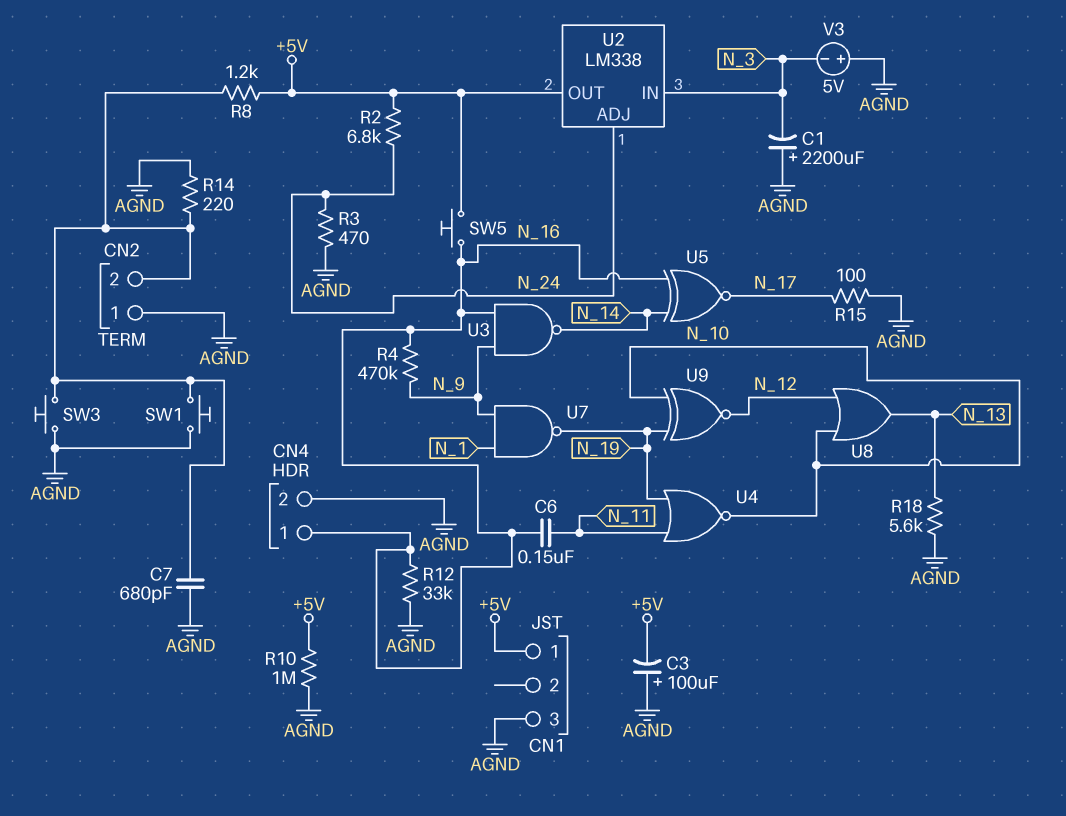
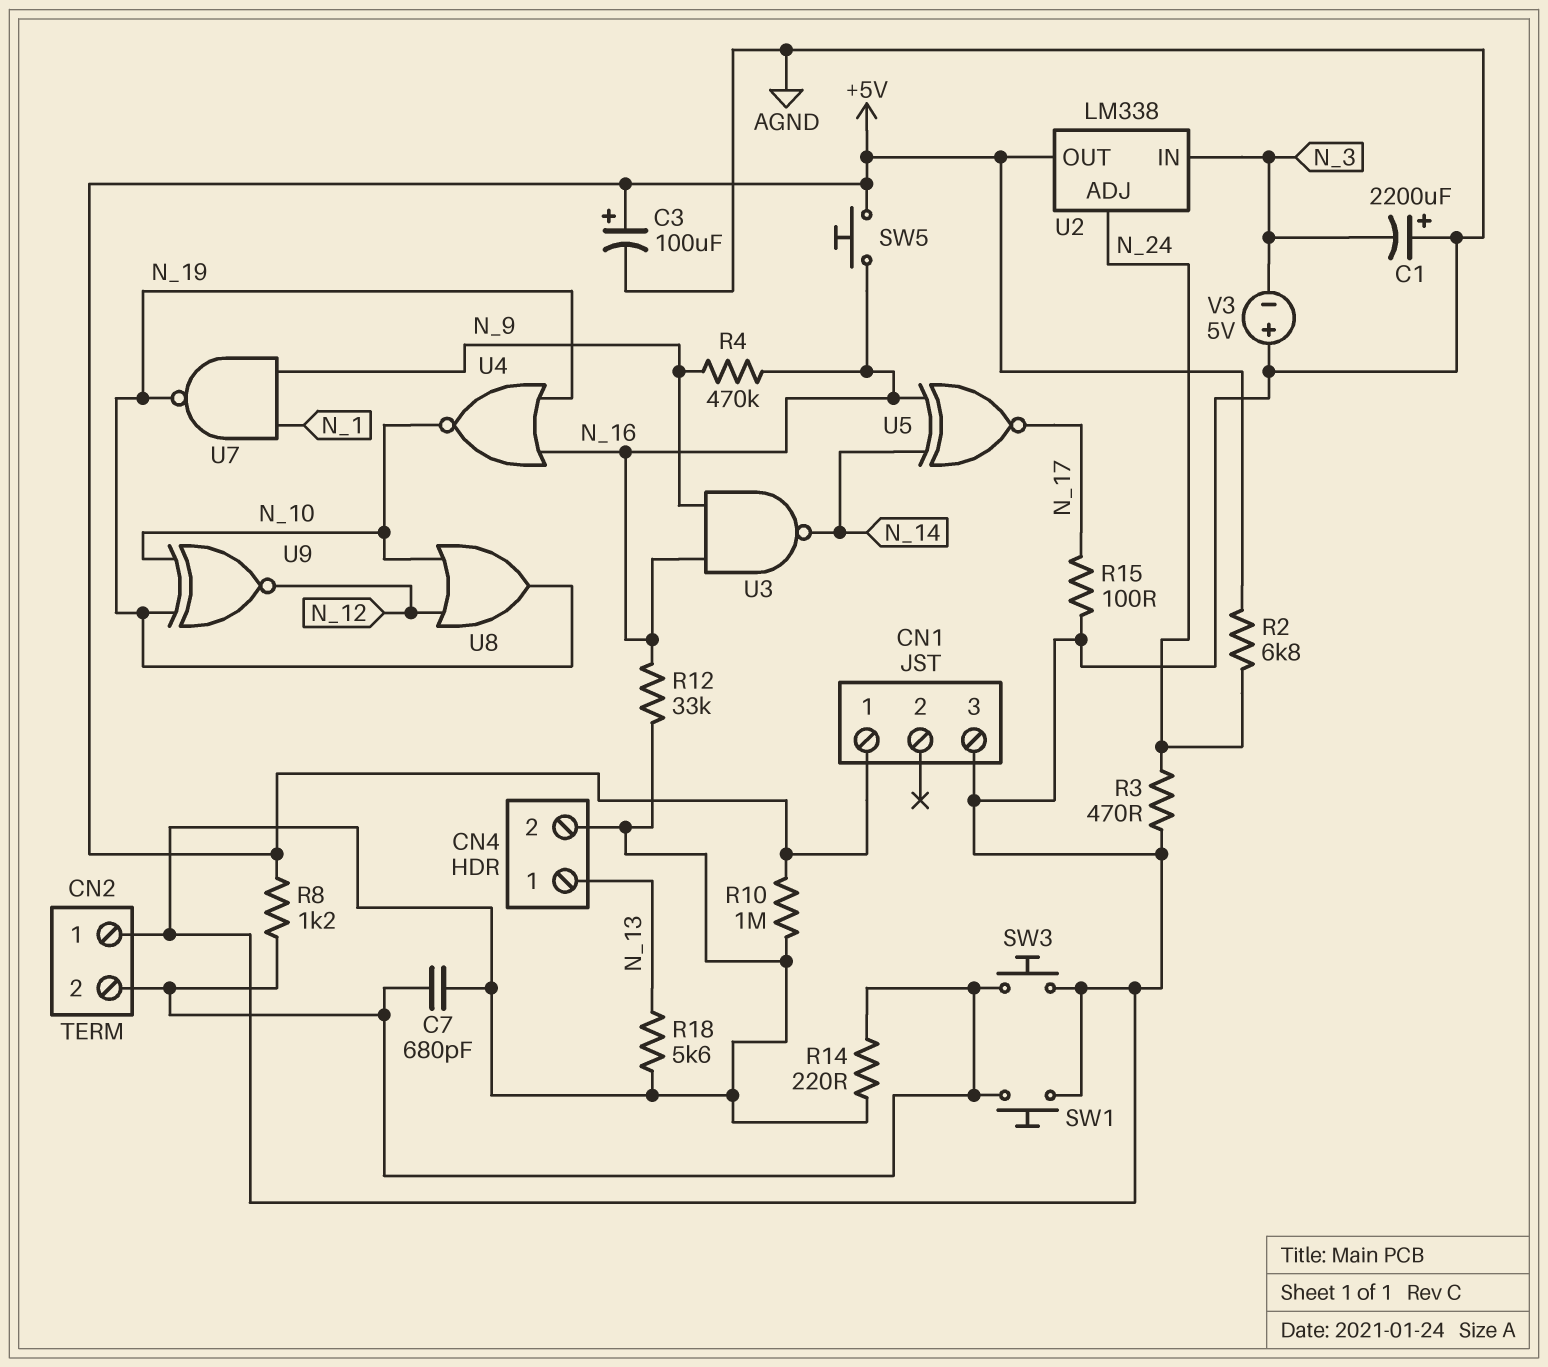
C3: 100uF (plus AGND, minus +5V) -> 100uF (plus +5V, minus AGND)
C6: 150nF (N_11, N_16) -> none
CN4 pin 1: N_16 -> N_13
U4: NOR (in N_11, in N_19, out N_10) -> NOR (in N_16, in N_19, out N_10)
U8: OR (in N_10, in N_12, out N_13) -> OR (in N_10, in N_12, out N_19)

